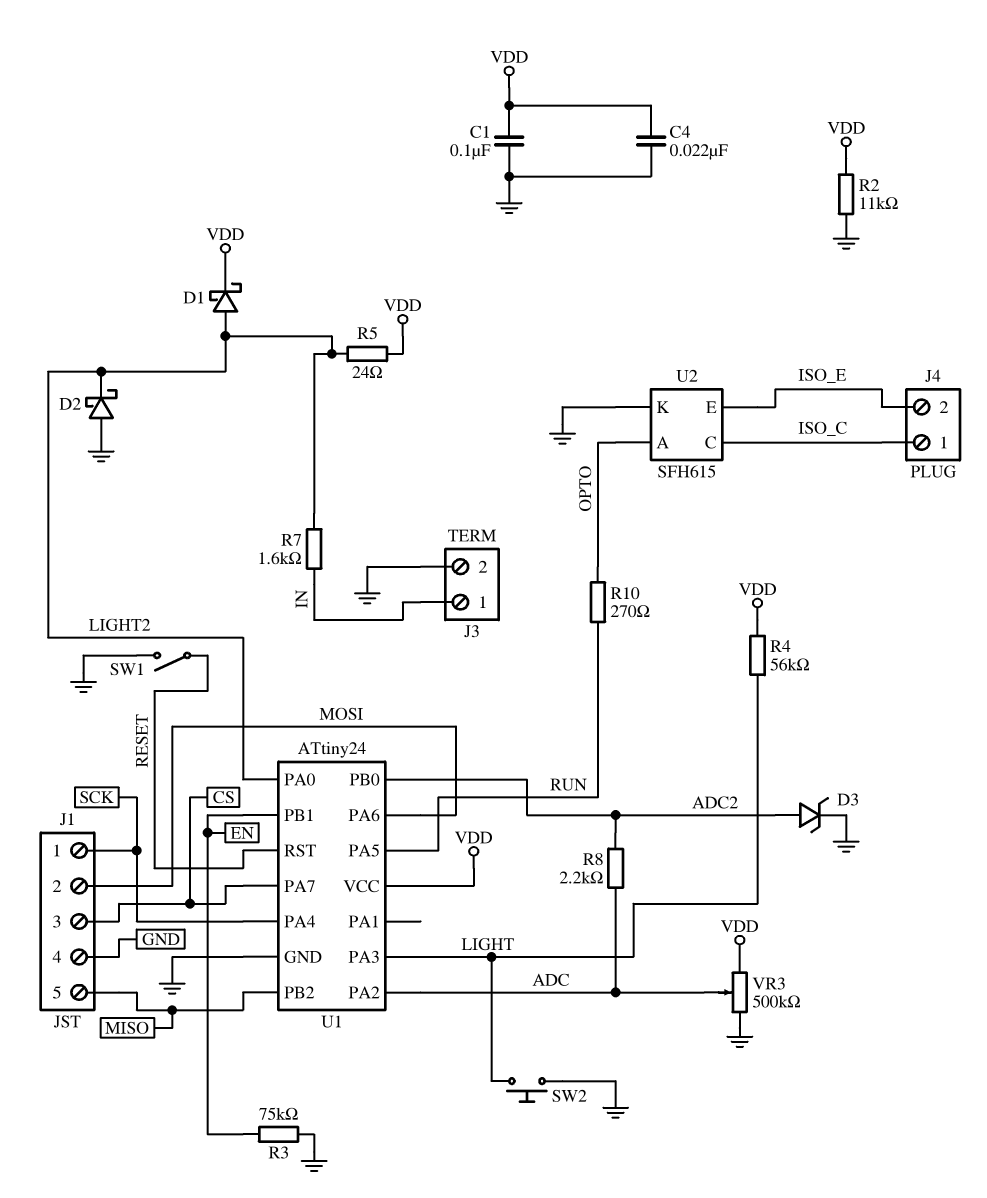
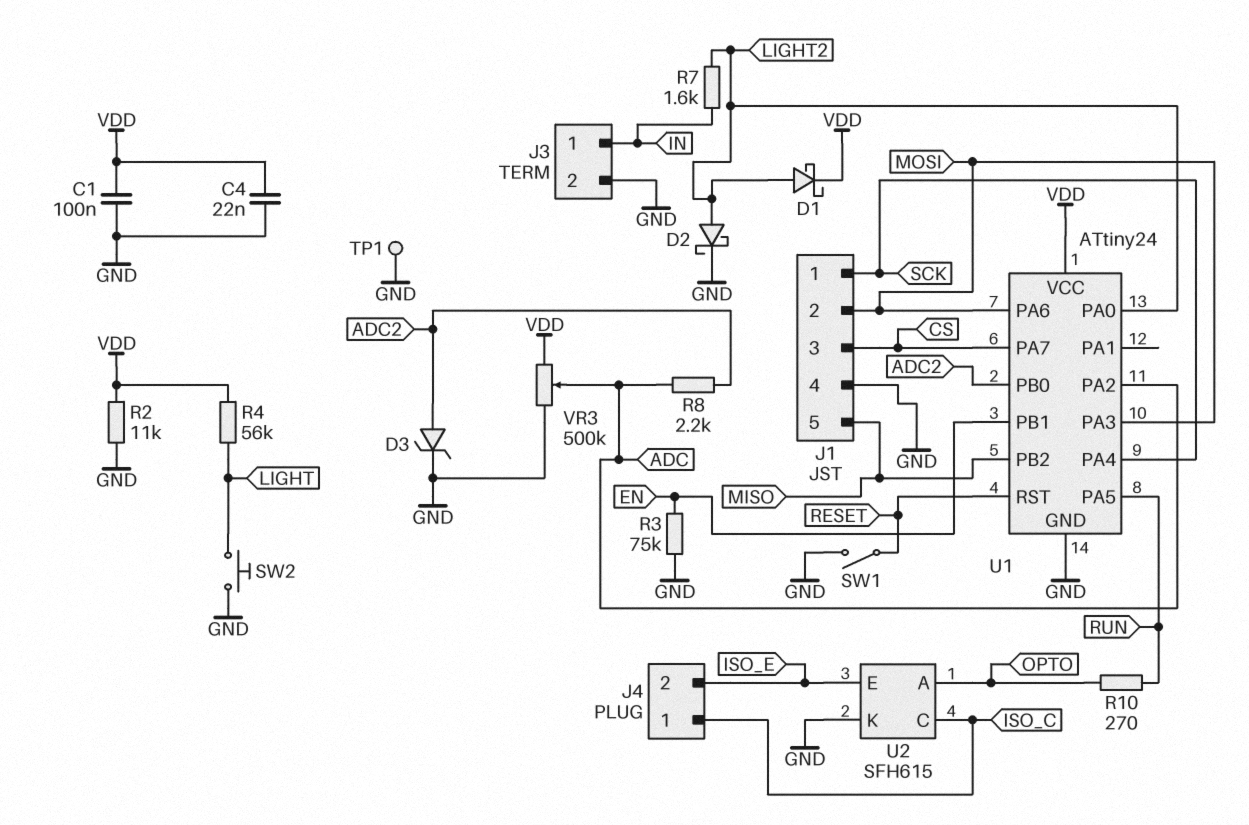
D2: schottky (A GND, K LIGHT2) -> schottky (A LIGHT2, K GND)
R5: 24 (LIGHT2, VDD) -> none
TP1: none -> test point (GND)
U1 pin PA3: LIGHT -> MOSI

